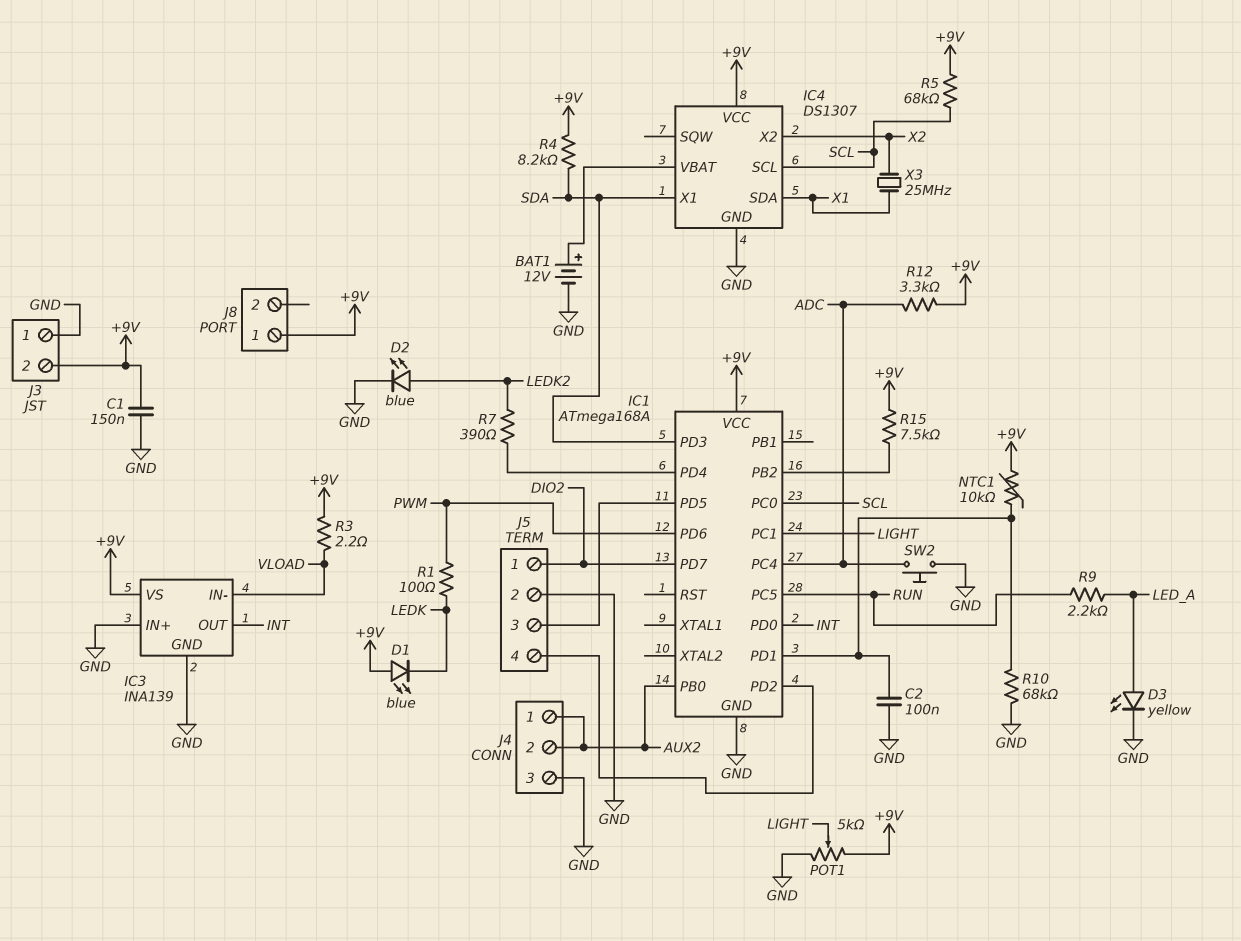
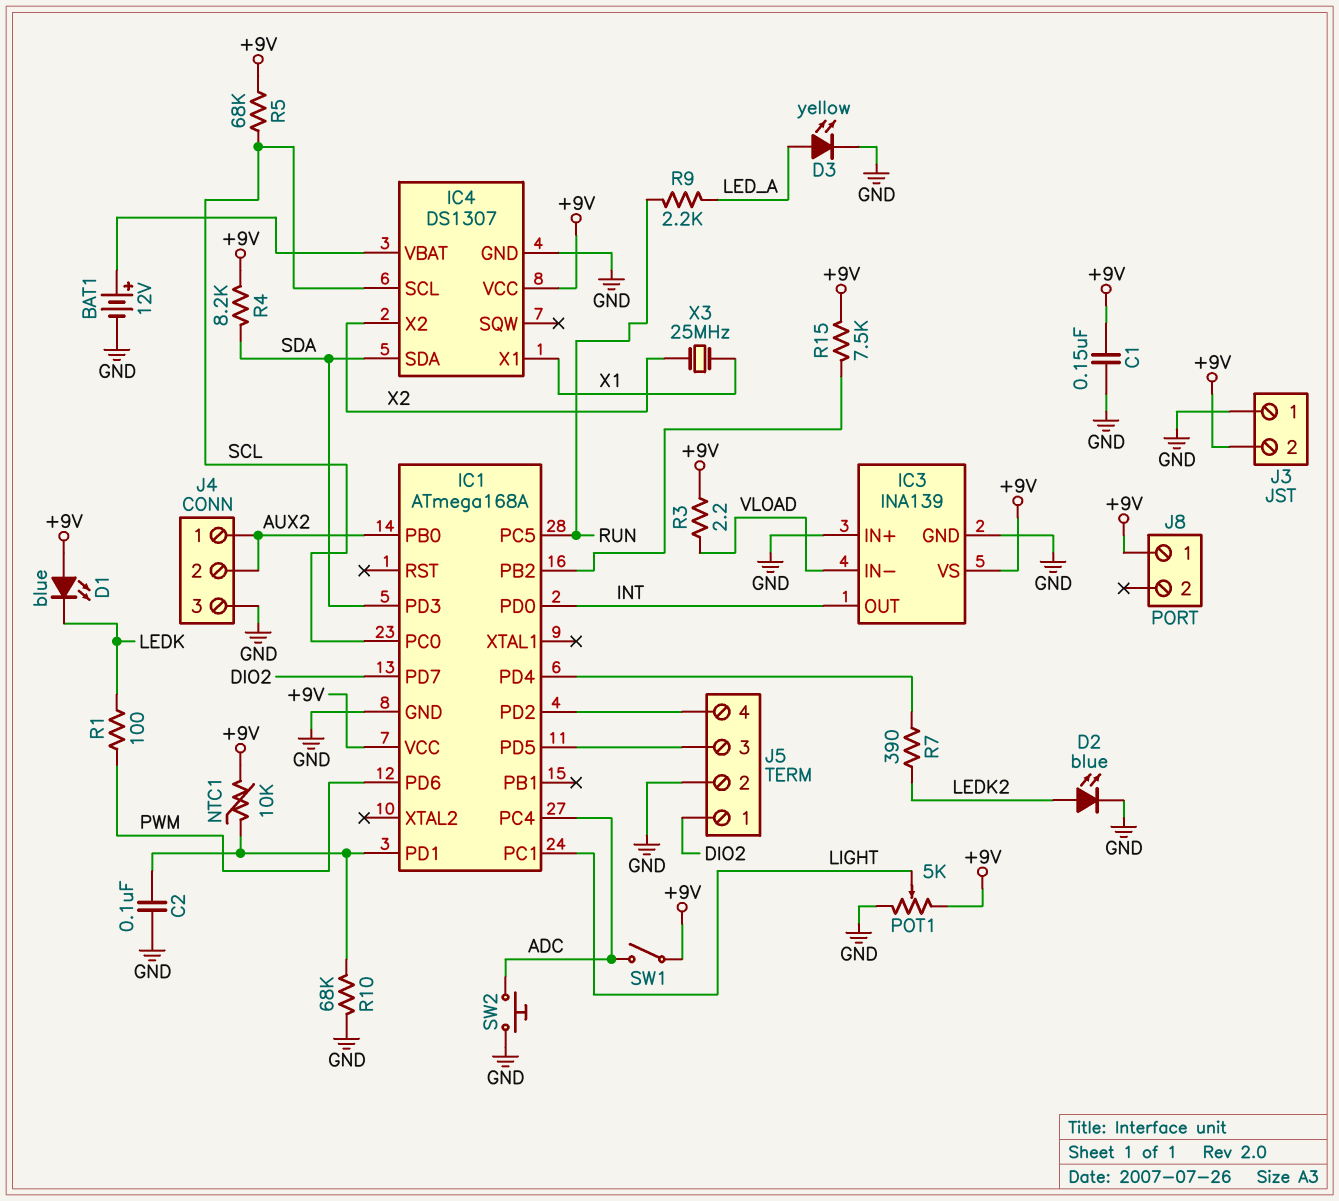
IC4 pin SDA: X1 -> SDA
IC4 pin X1: SDA -> X1
R12: 3.3k (+9V, ADC) -> none
SW1: none -> switch (+9V, ADC)

